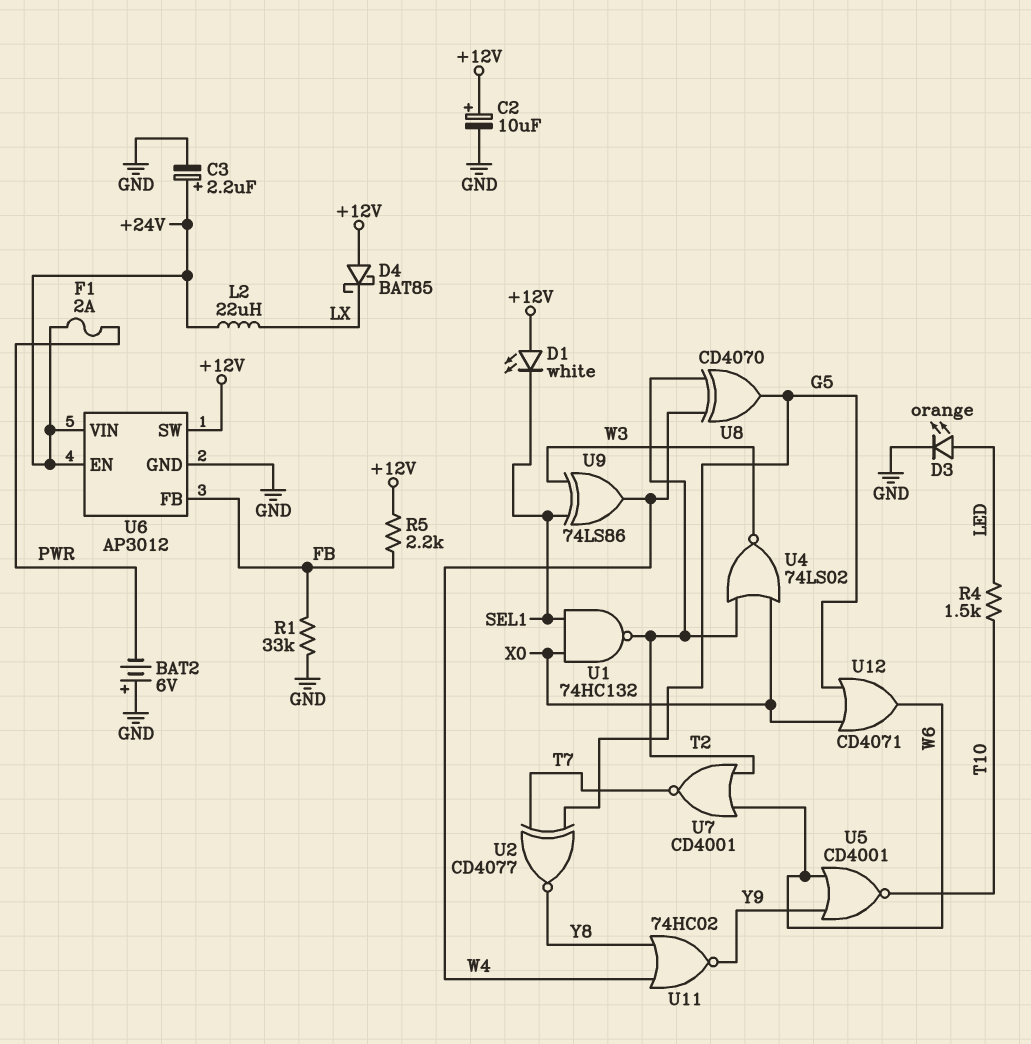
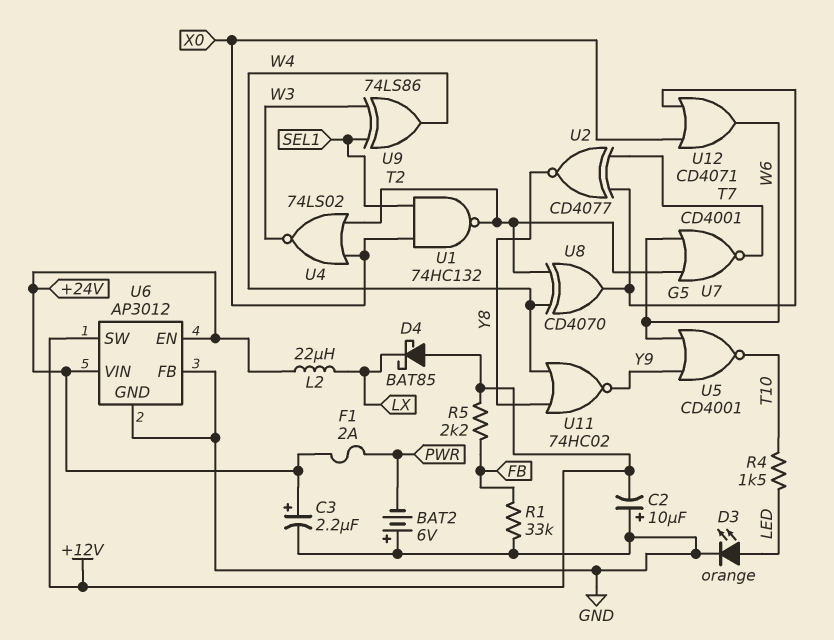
C2: 10uF (plus +12V, minus GND) -> 10uF (plus GND, minus +12V)
D1: LED white (A +12V, K SEL1) -> none
U6 pin FB: FB -> GND

